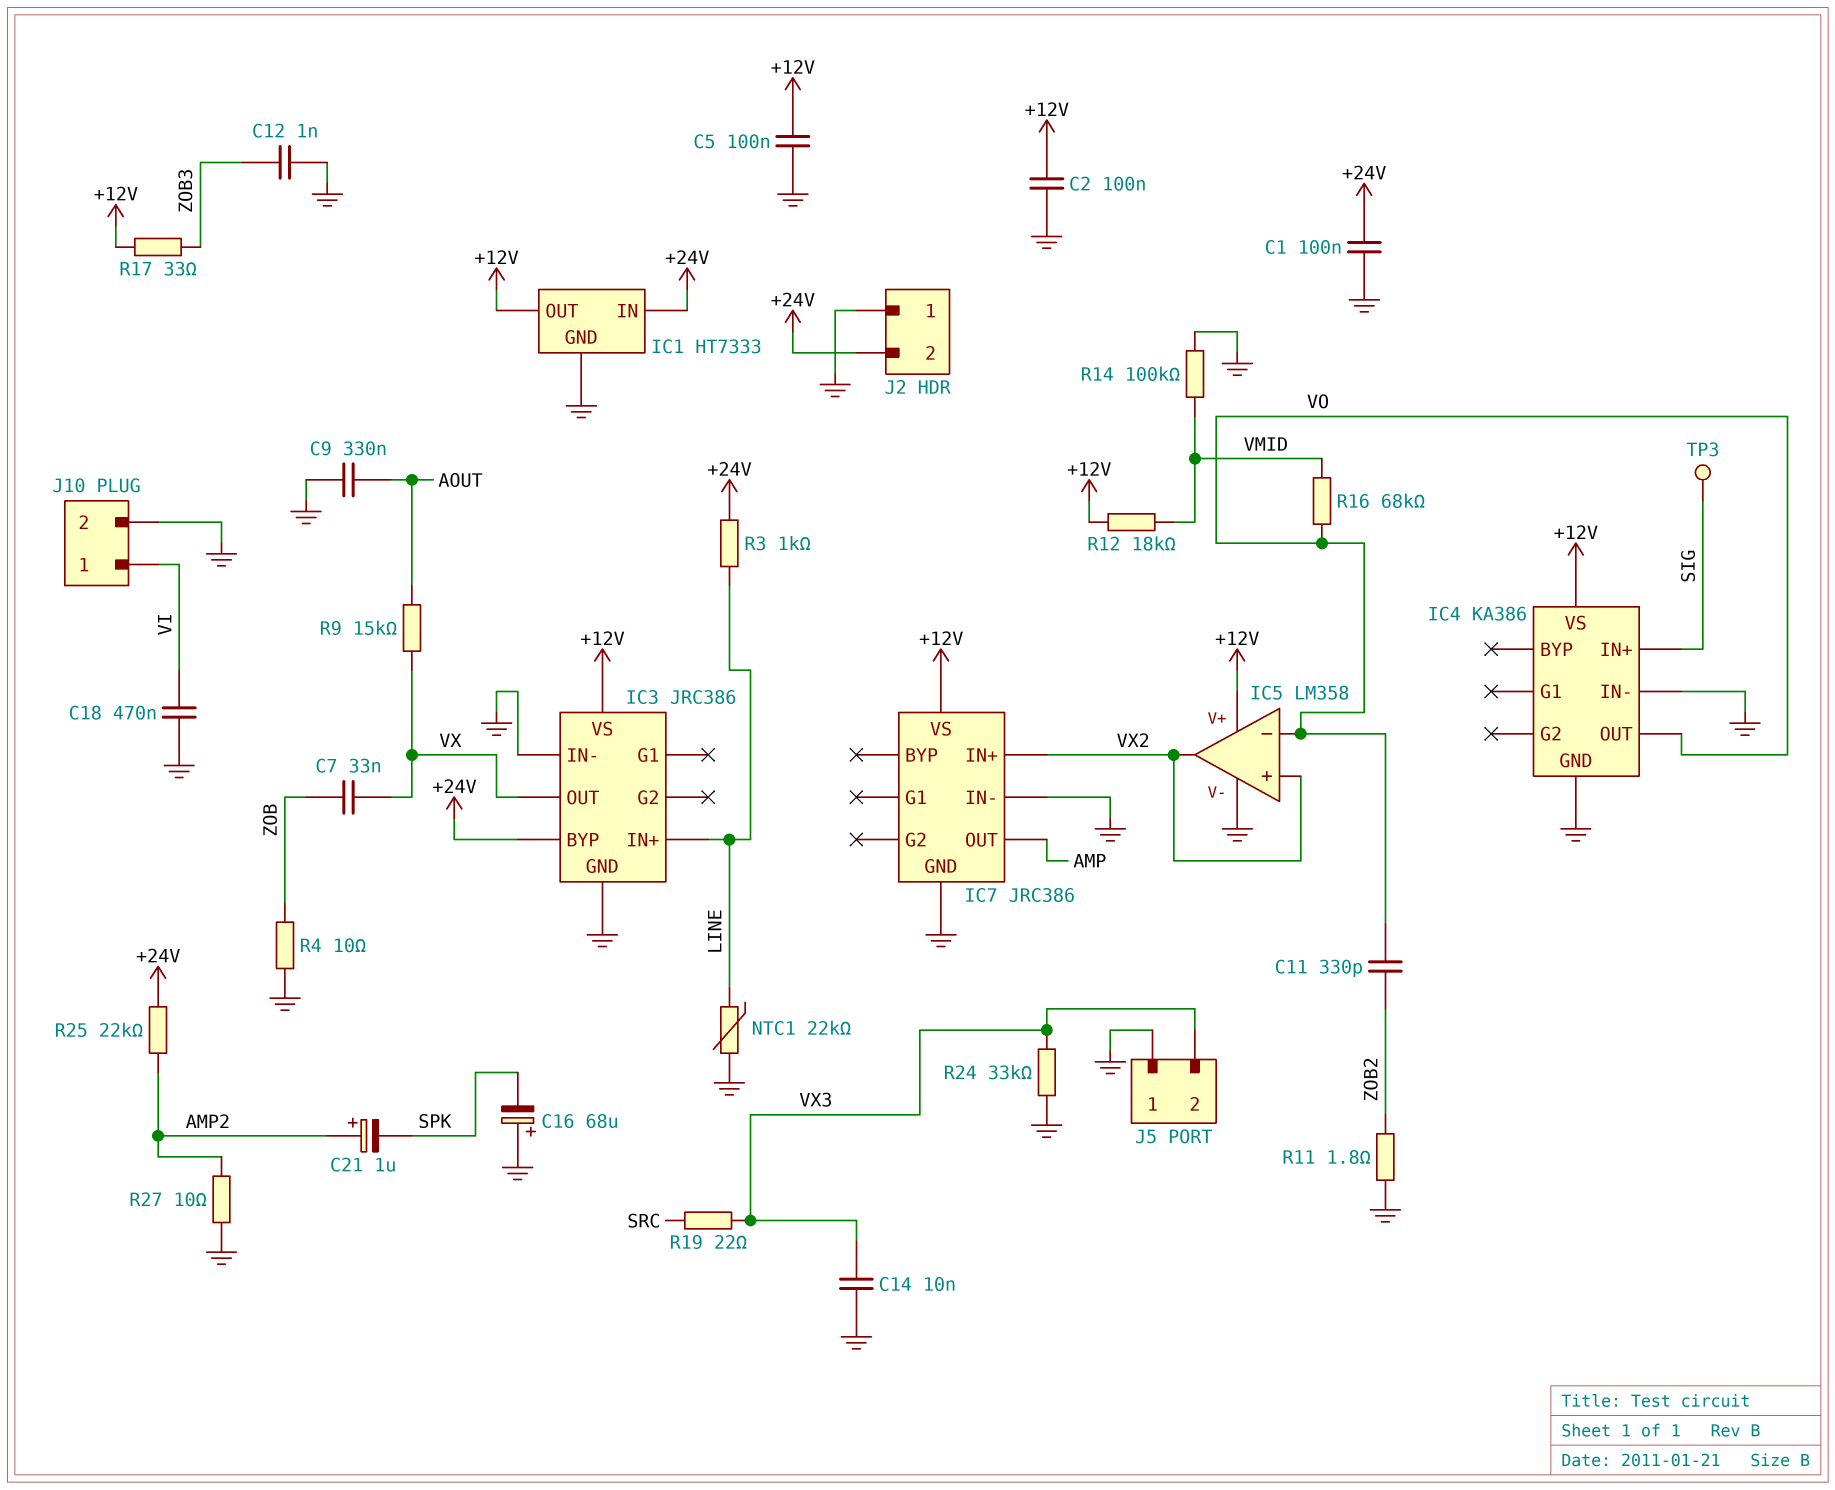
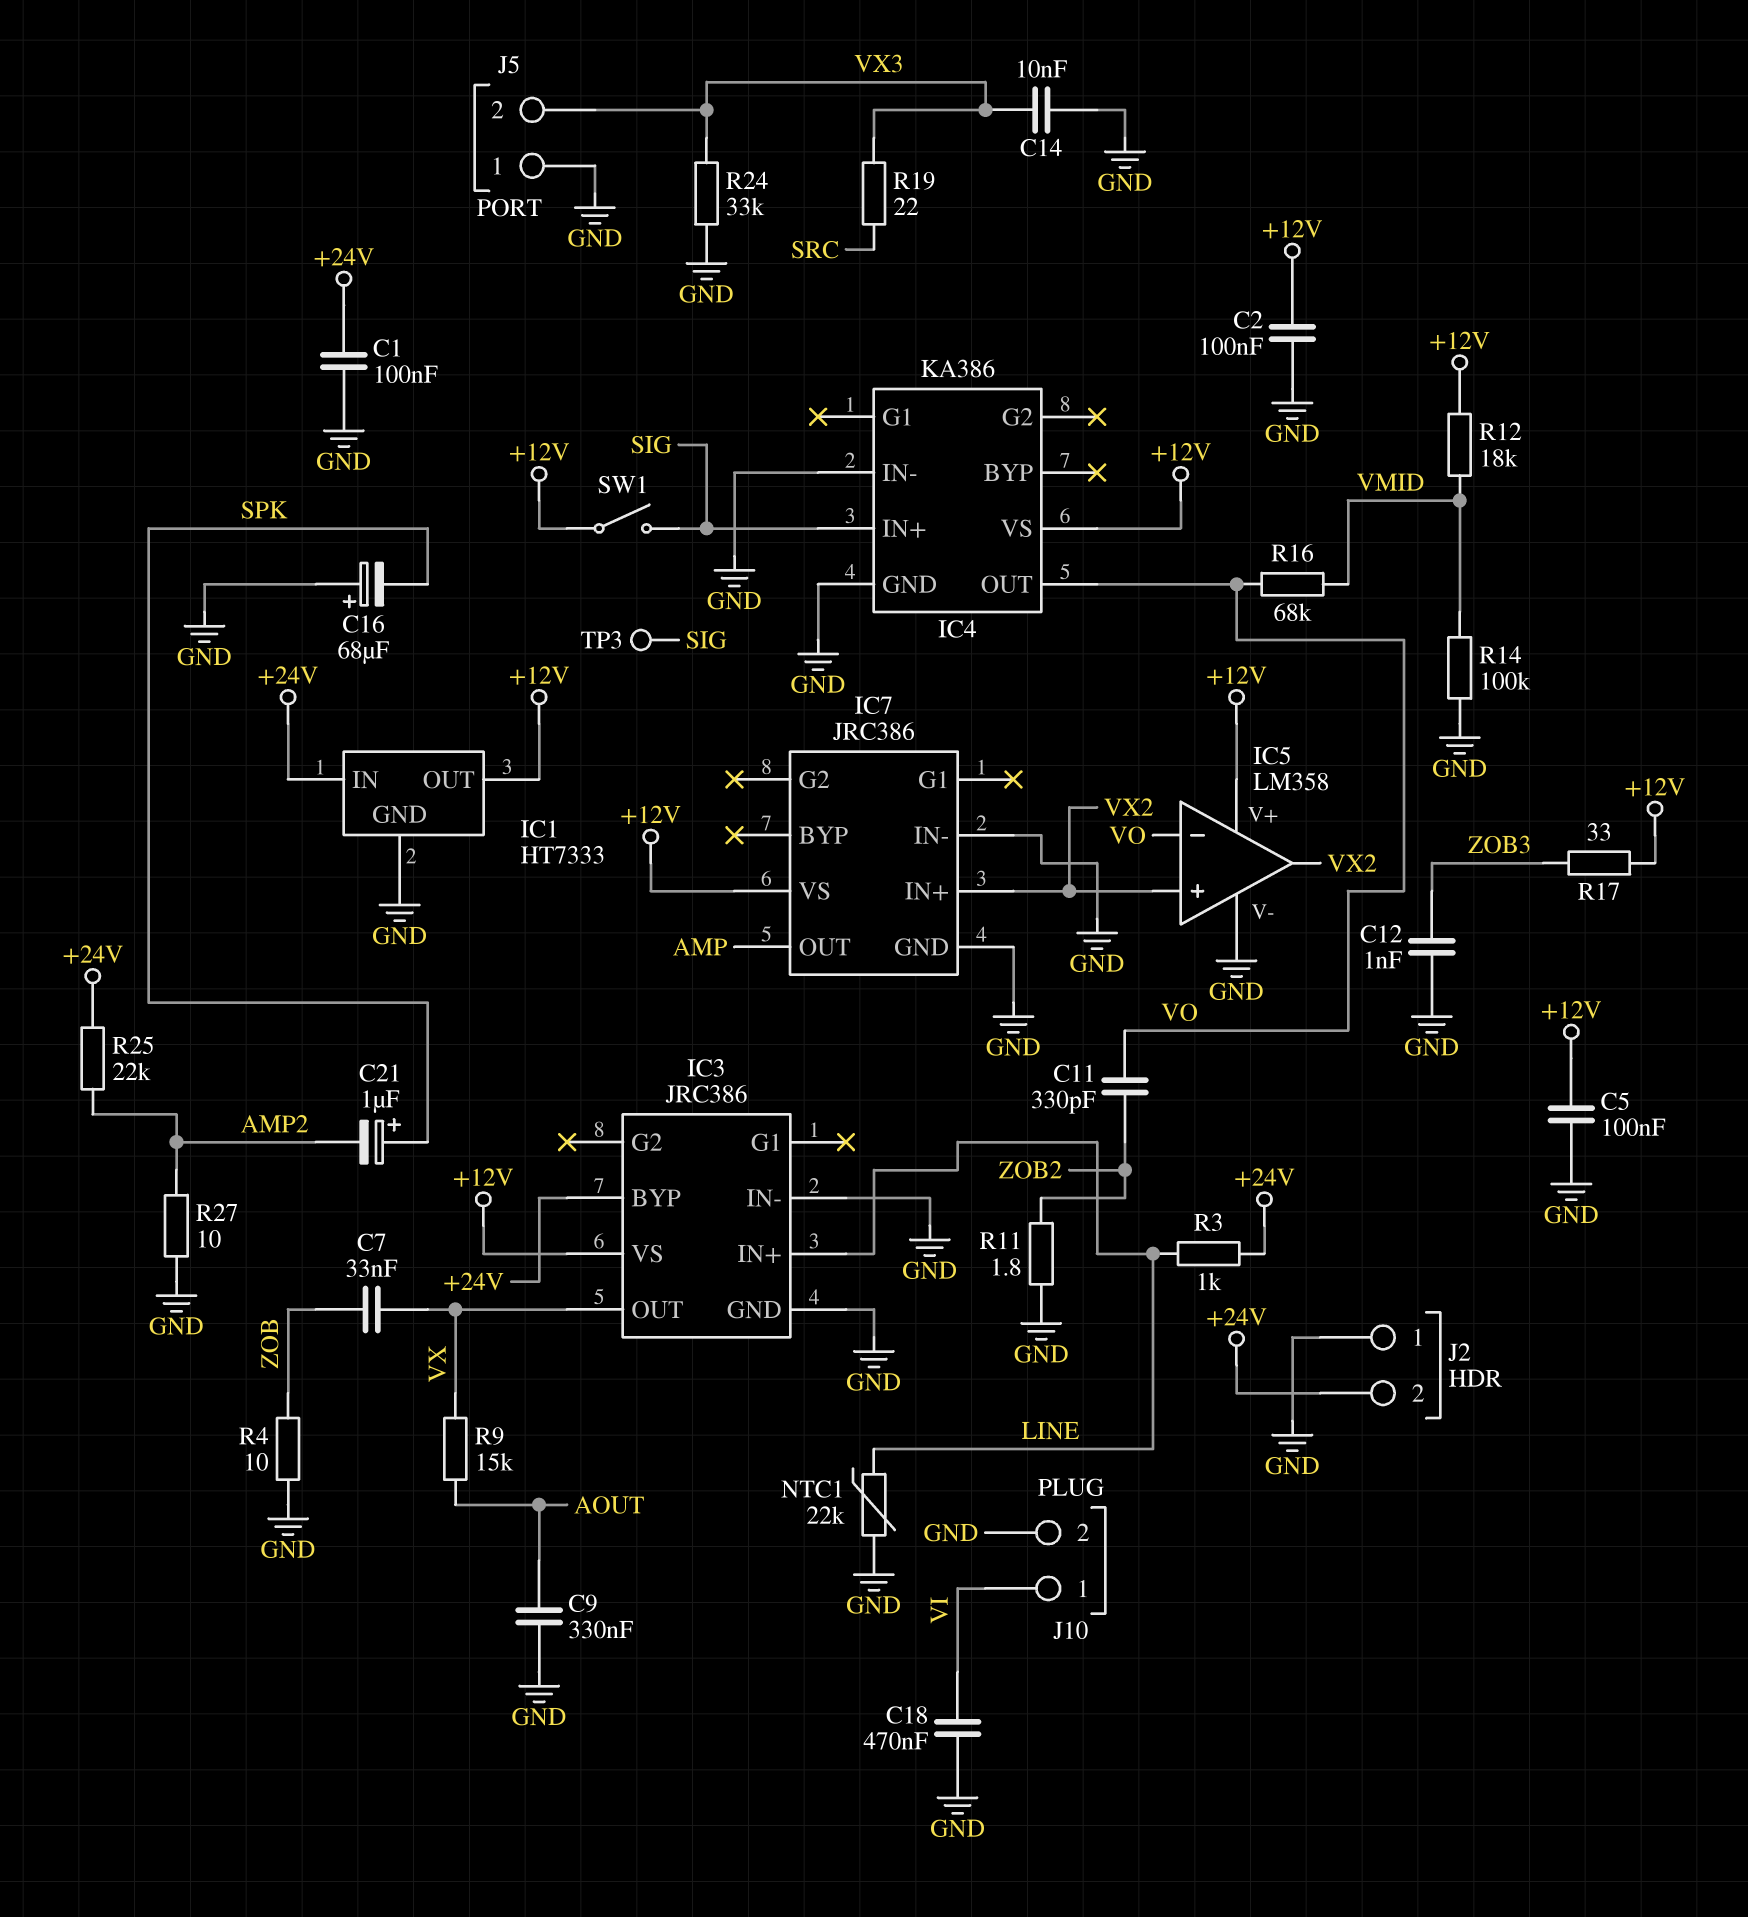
C21: 1uF (plus AMP2, minus SPK) -> 1uF (plus SPK, minus AMP2)
SW1: none -> switch (+12V, SIG)

